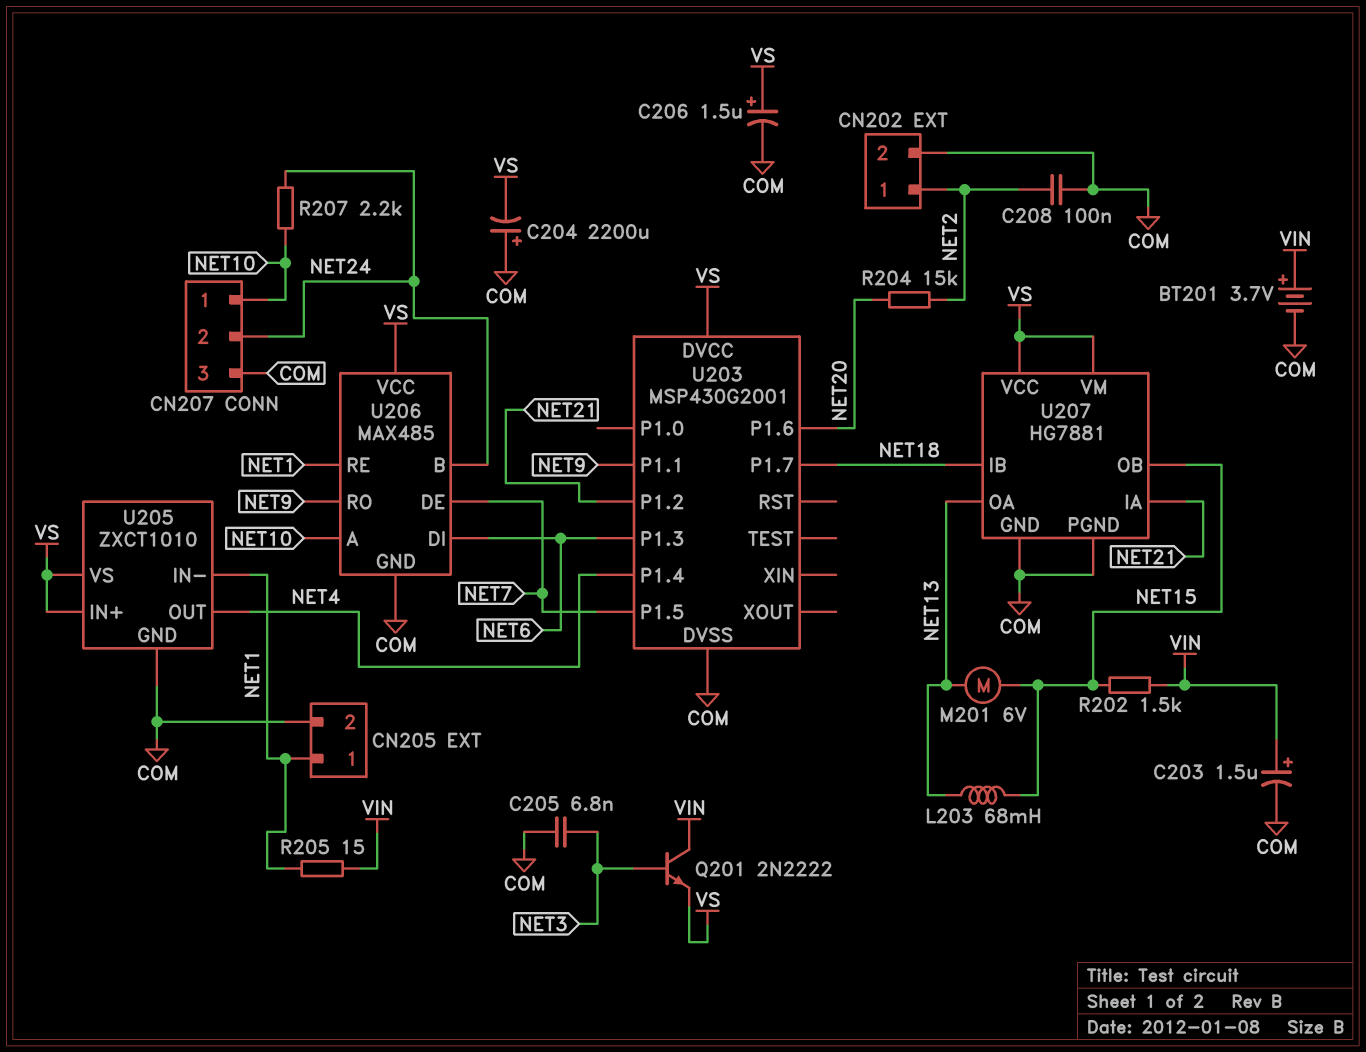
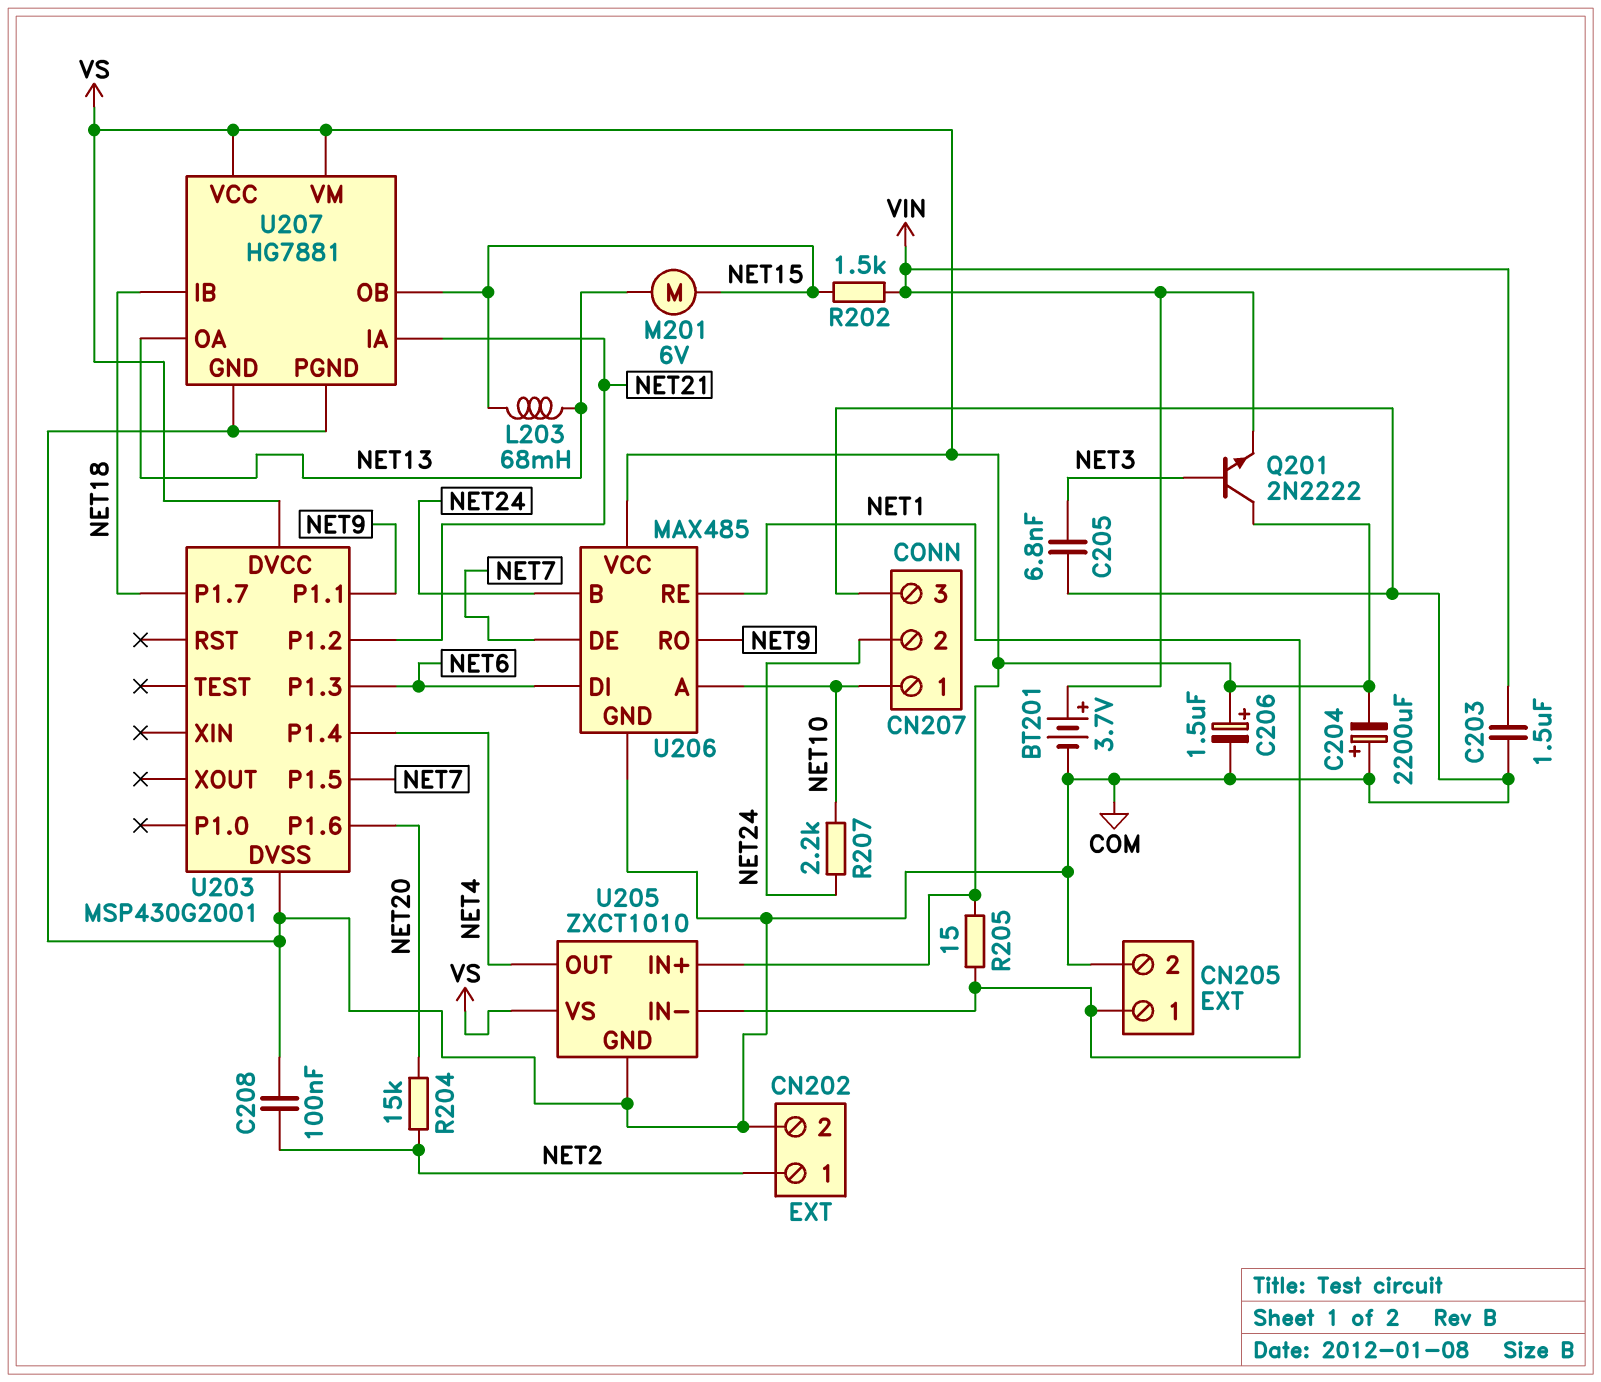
C203: 1.5uF (plus VIN, minus COM) -> 1.5uF (COM, VIN)
Q201: NPN 2N2222 (B NET3, C VIN, E VS) -> NPN 2N2222 (B NET3, C VS, E VIN)
R205: 15 (NET1, VIN) -> 15 (NET1, VS)

